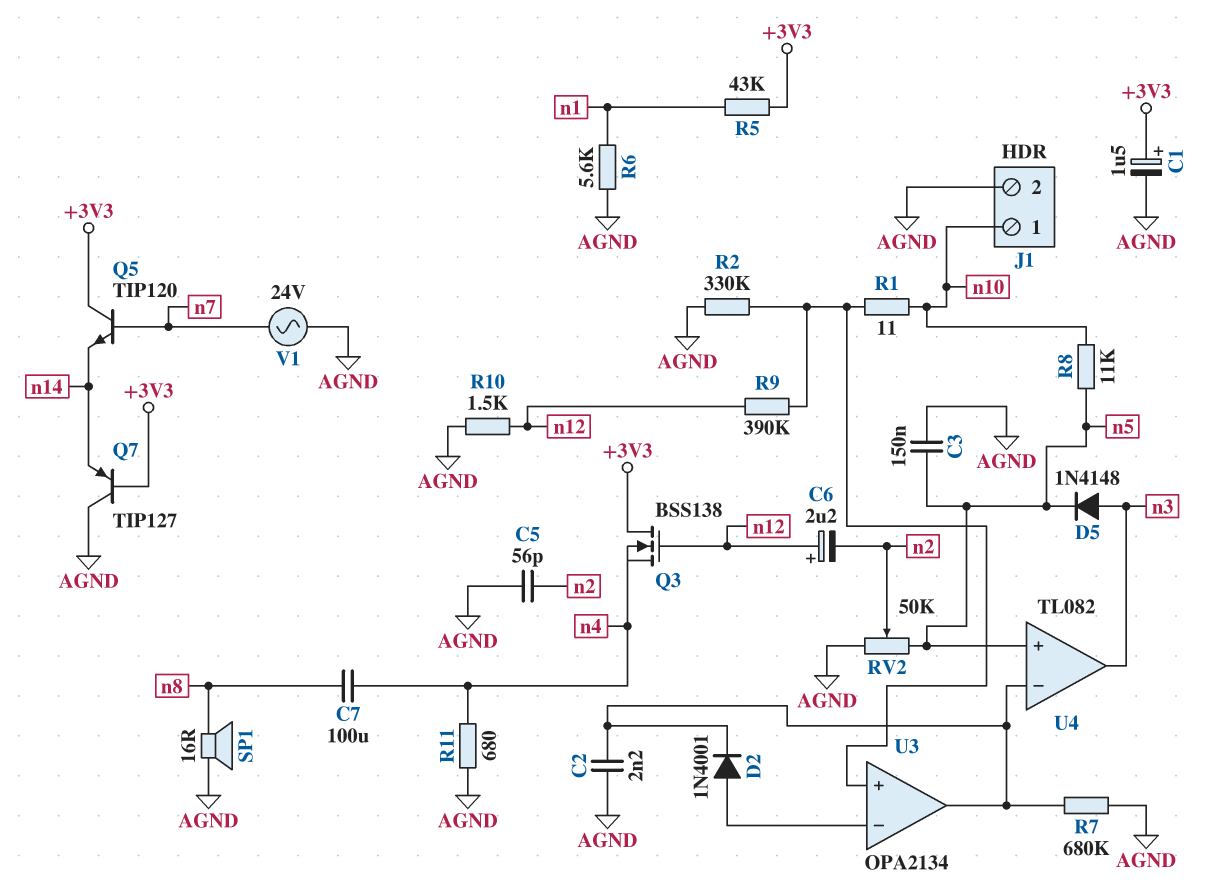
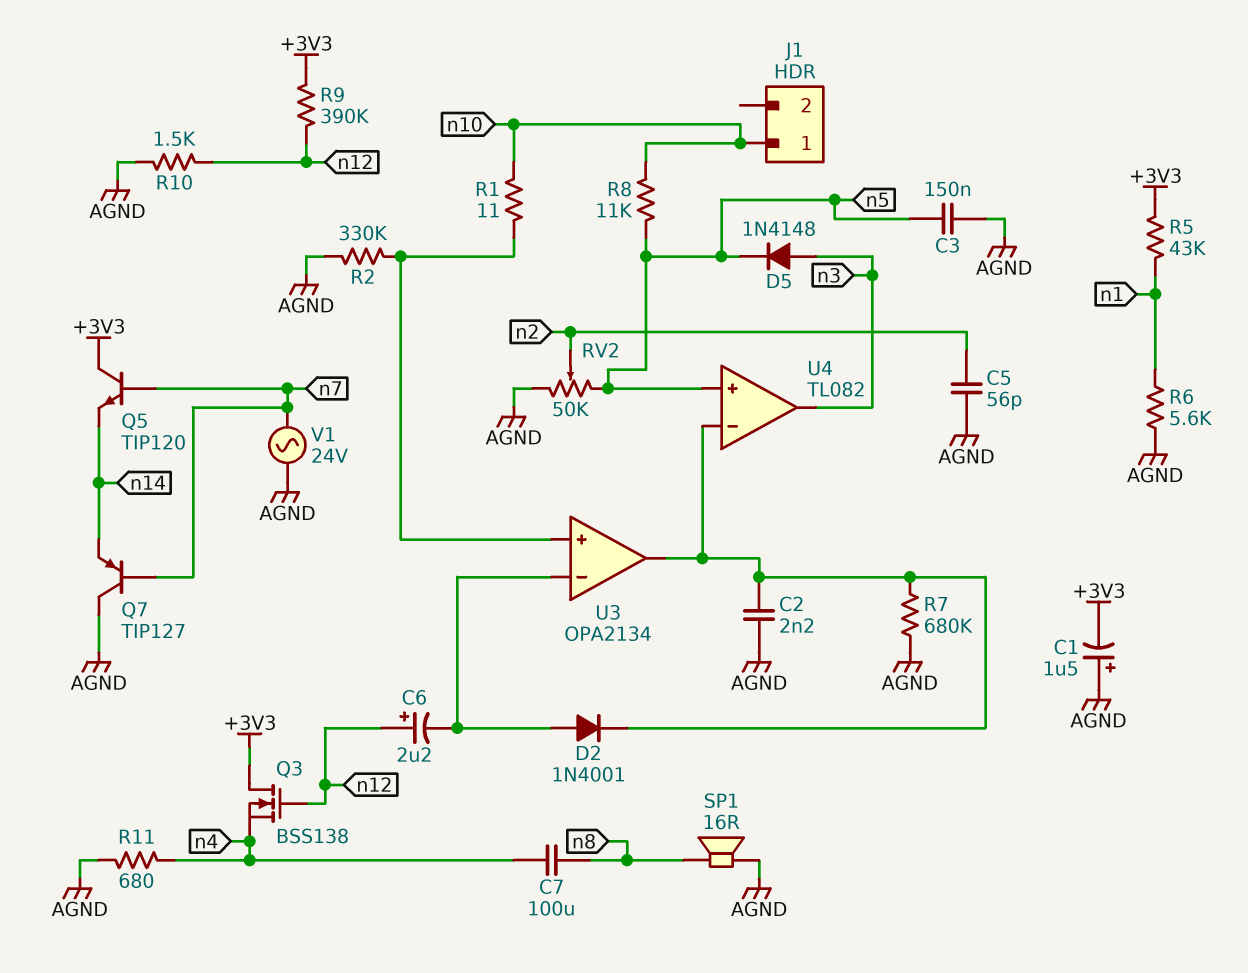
C1: 1.5uF (plus +3V3, minus AGND) -> 1.5uF (plus AGND, minus +3V3)
C6: 2.2uF (plus n12, minus n2) -> 2.2uF (plus n12, minus U3/in-)
J1 pin 2: AGND -> none
Q7: PNP TIP127 (B +3V3, C AGND, E n14) -> PNP TIP127 (B n7, C AGND, E n14)
R9: 390k (U3/in+, n12) -> 390k (+3V3, n12)

